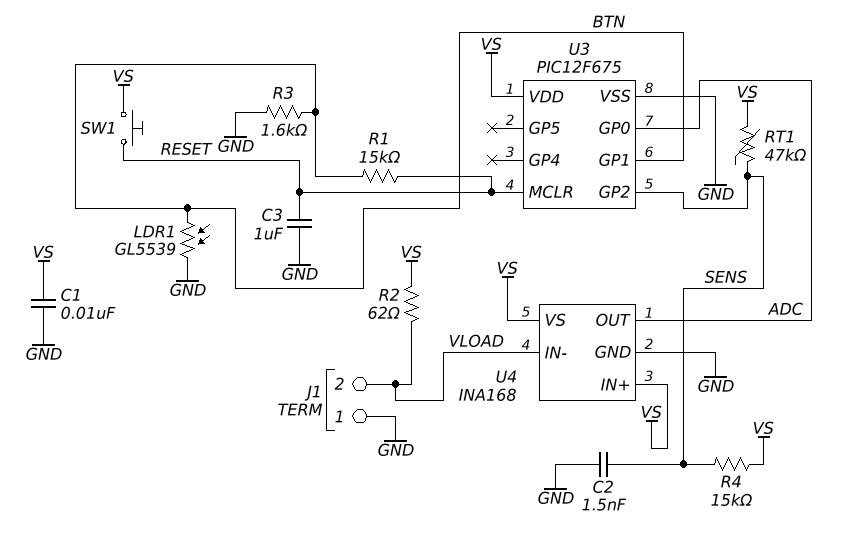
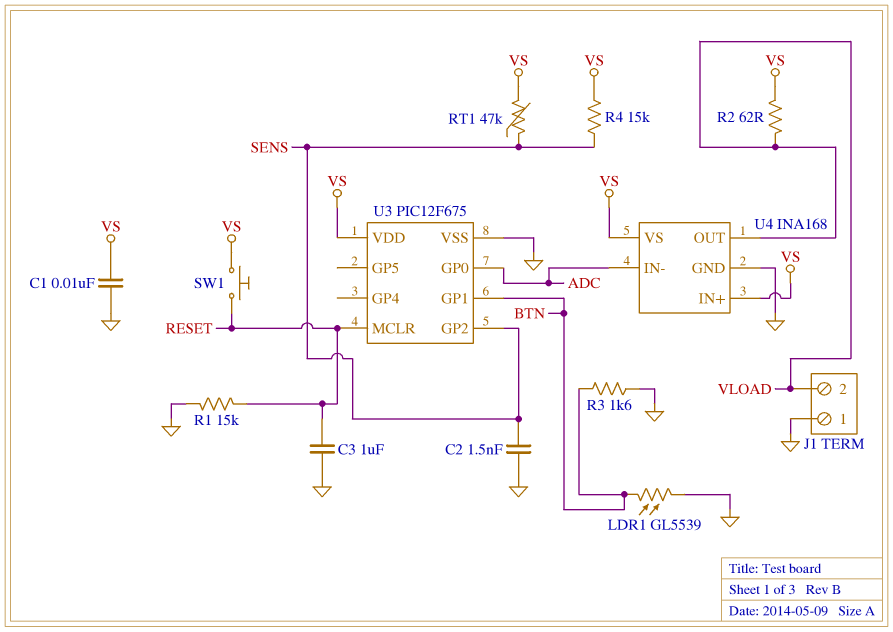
R1: 15k (BTN, RESET) -> 15k (GND, RESET)
U4 pin IN-: VLOAD -> ADC
U4 pin OUT: ADC -> VLOAD

